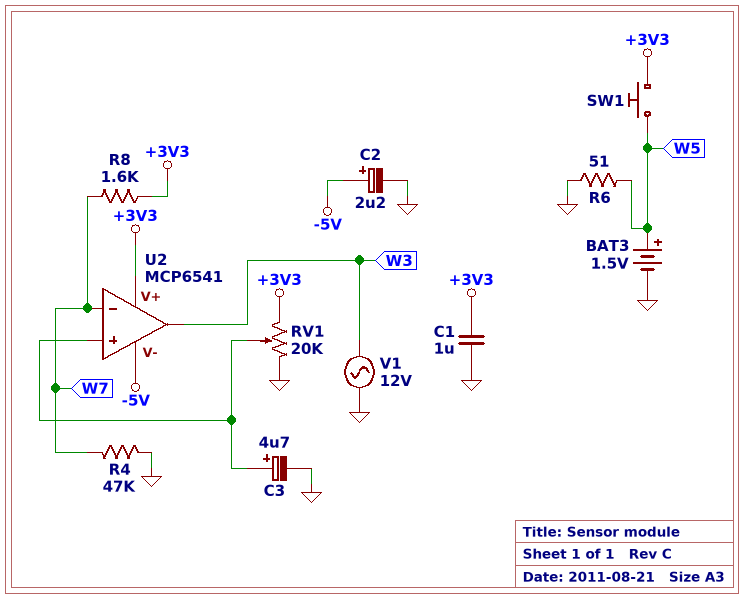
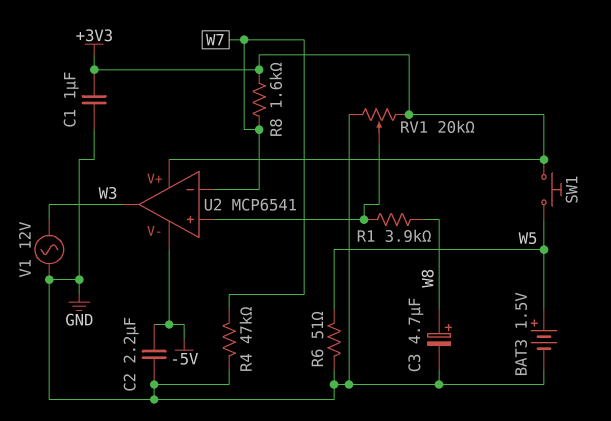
C2: 2.2uF (plus -5V, minus GND) -> 2.2uF (-5V, GND)
C3: 4.7uF (plus U2/in+, minus GND) -> 4.7uF (plus W8, minus GND)
R1: none -> 3.9k (U2/in+, W8)

